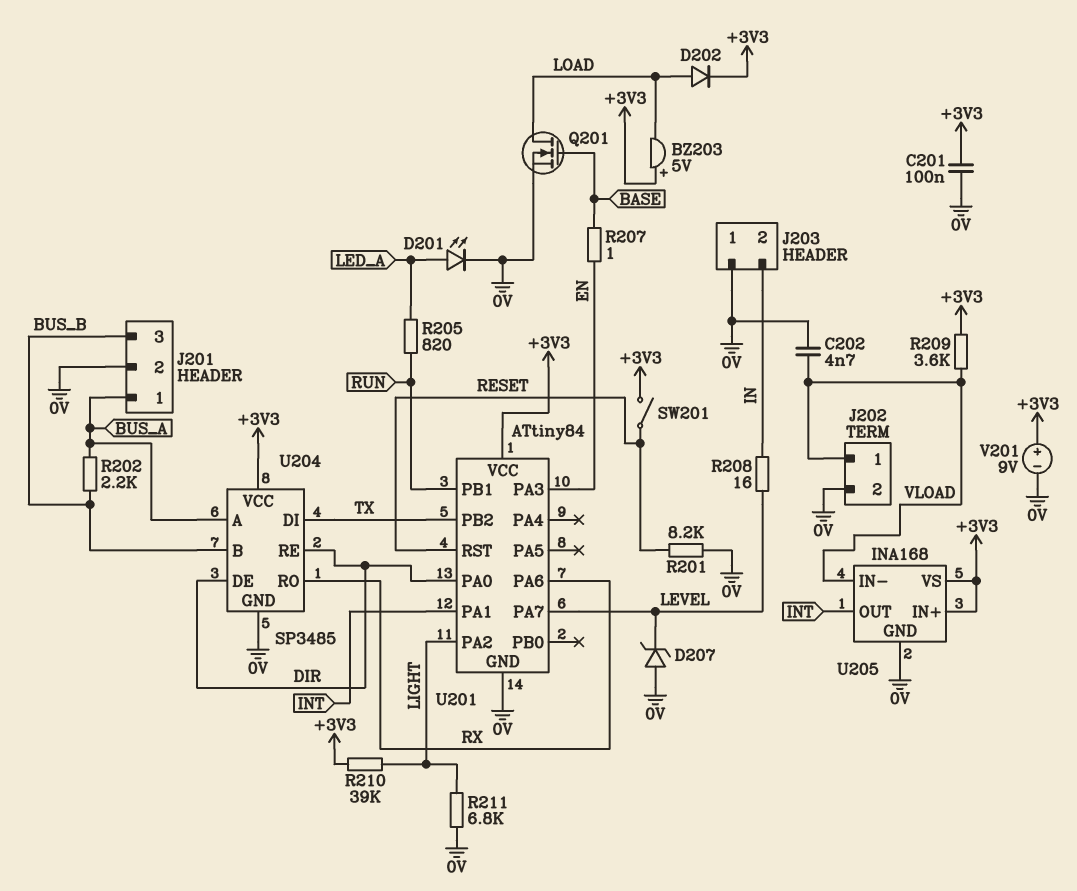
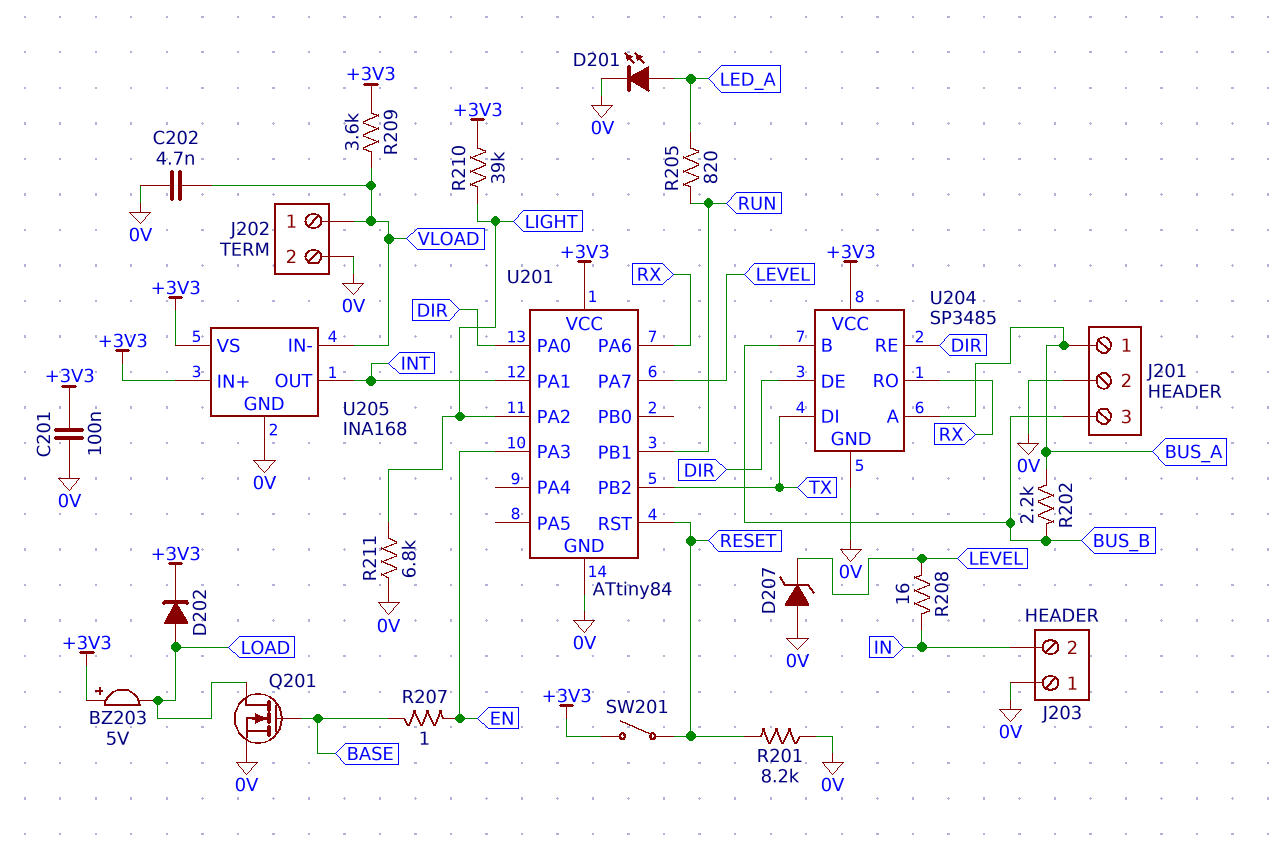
V201: 9V (plus +3V3, minus 0V) -> none

